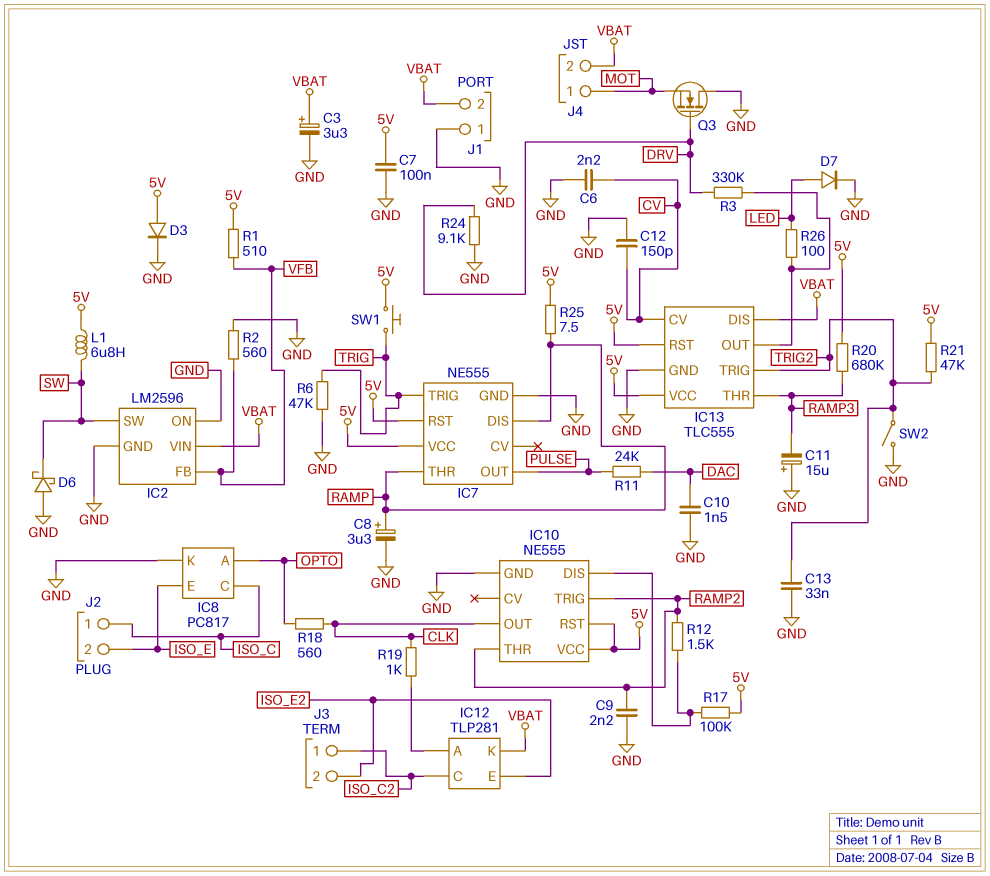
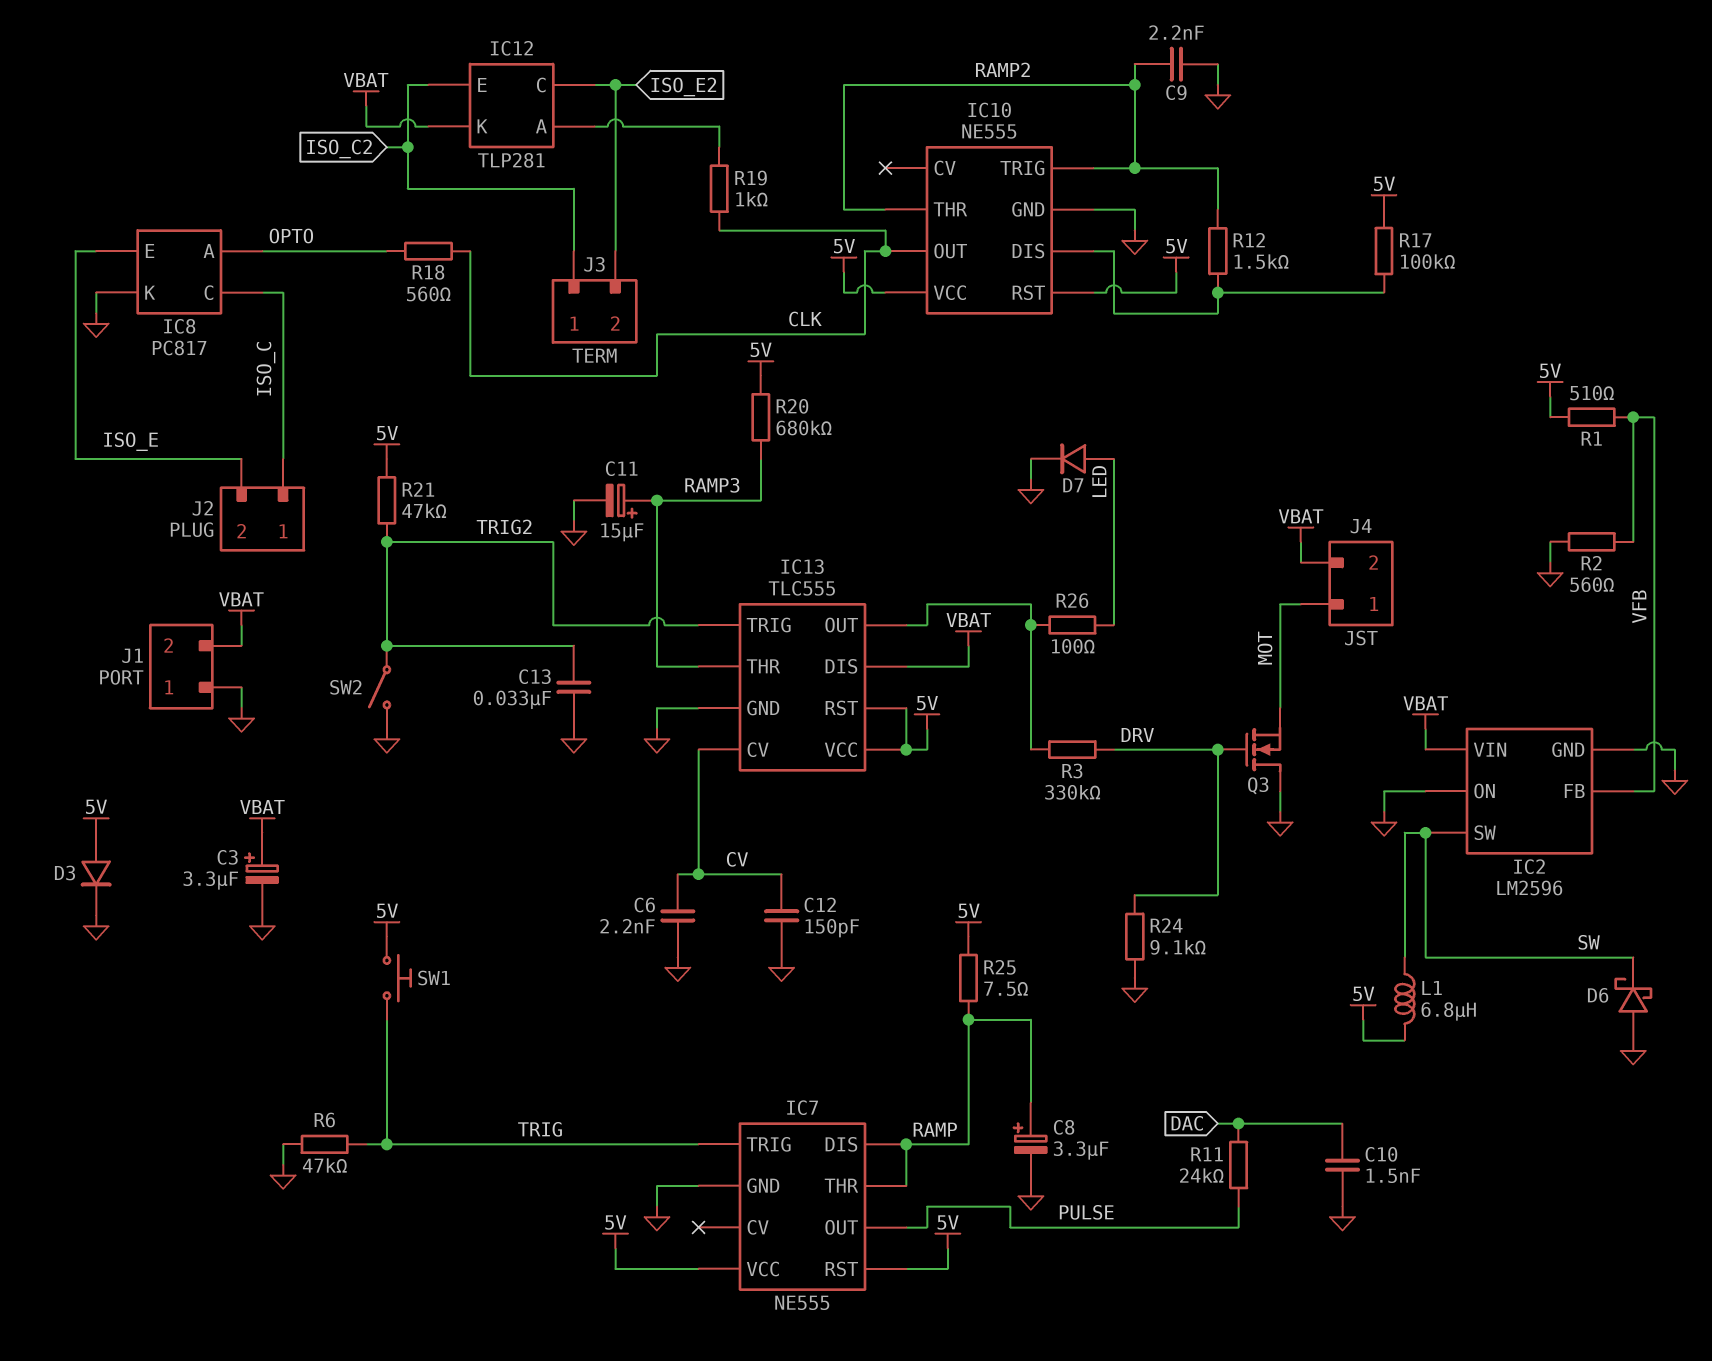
C7: 100nF (5V, GND) -> none
C11: 15uF (plus GND, minus RAMP3) -> 15uF (plus RAMP3, minus GND)
IC12 pin C: ISO_C2 -> ISO_E2
IC12 pin E: ISO_E2 -> ISO_C2

